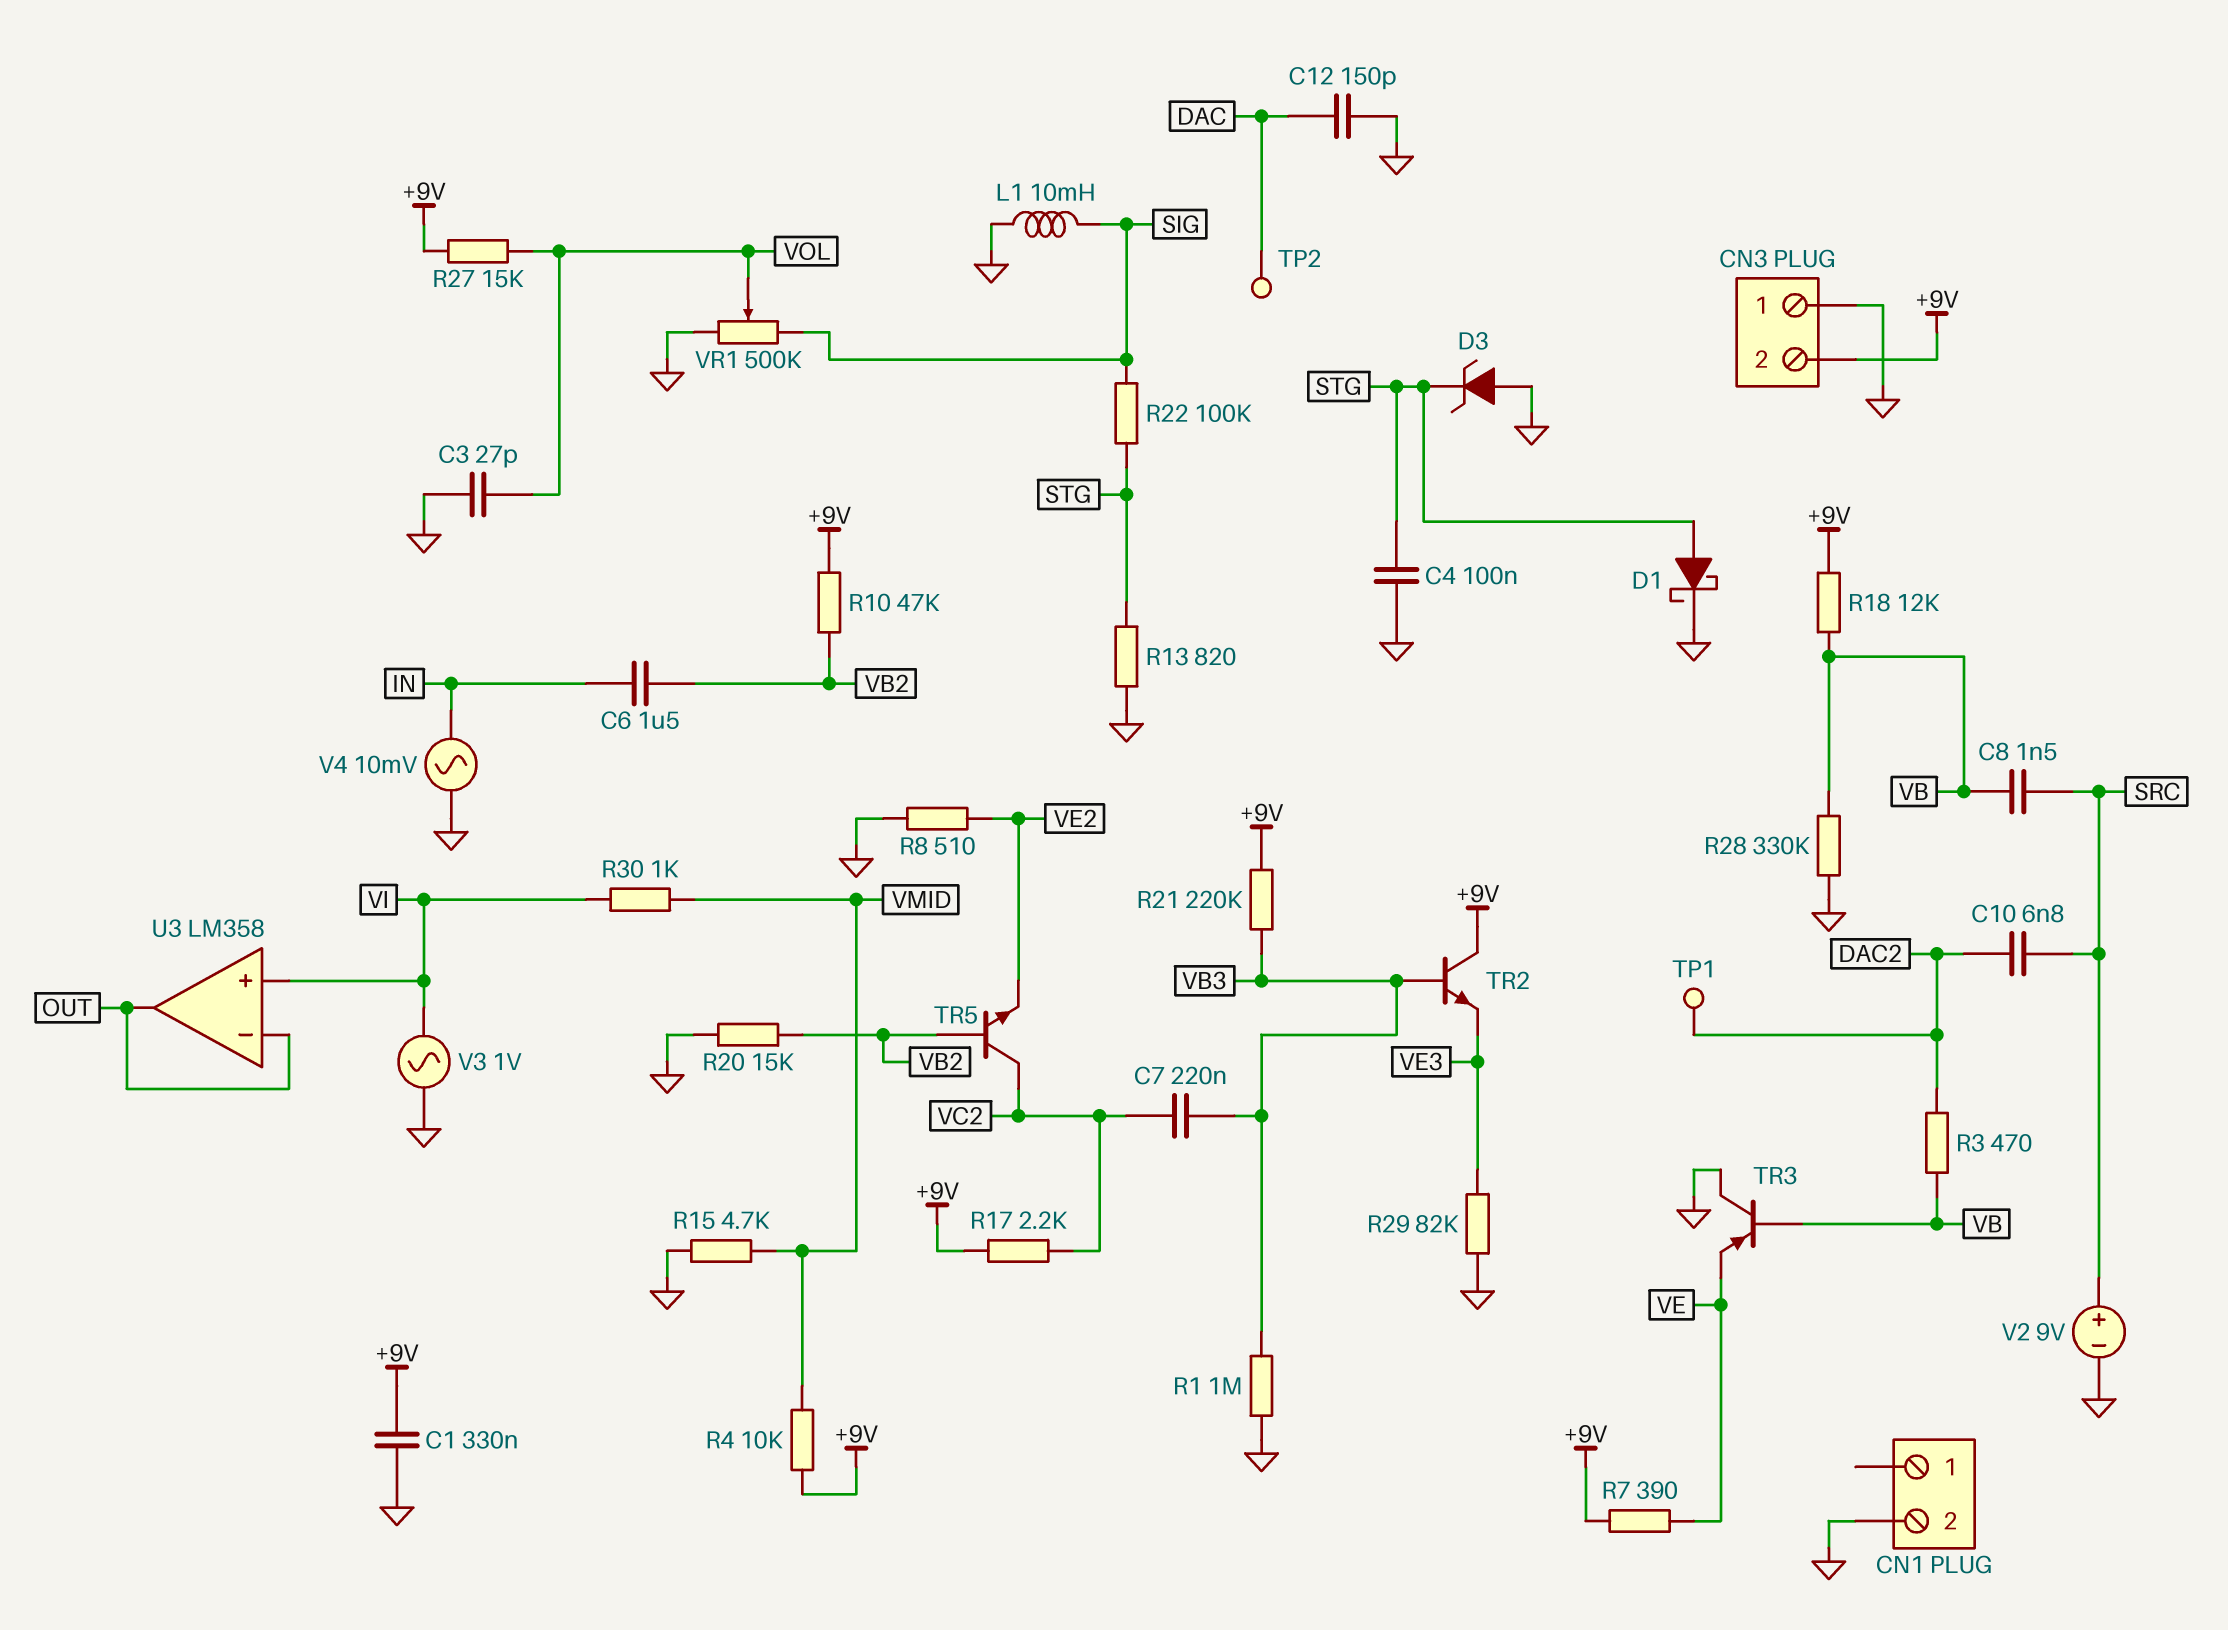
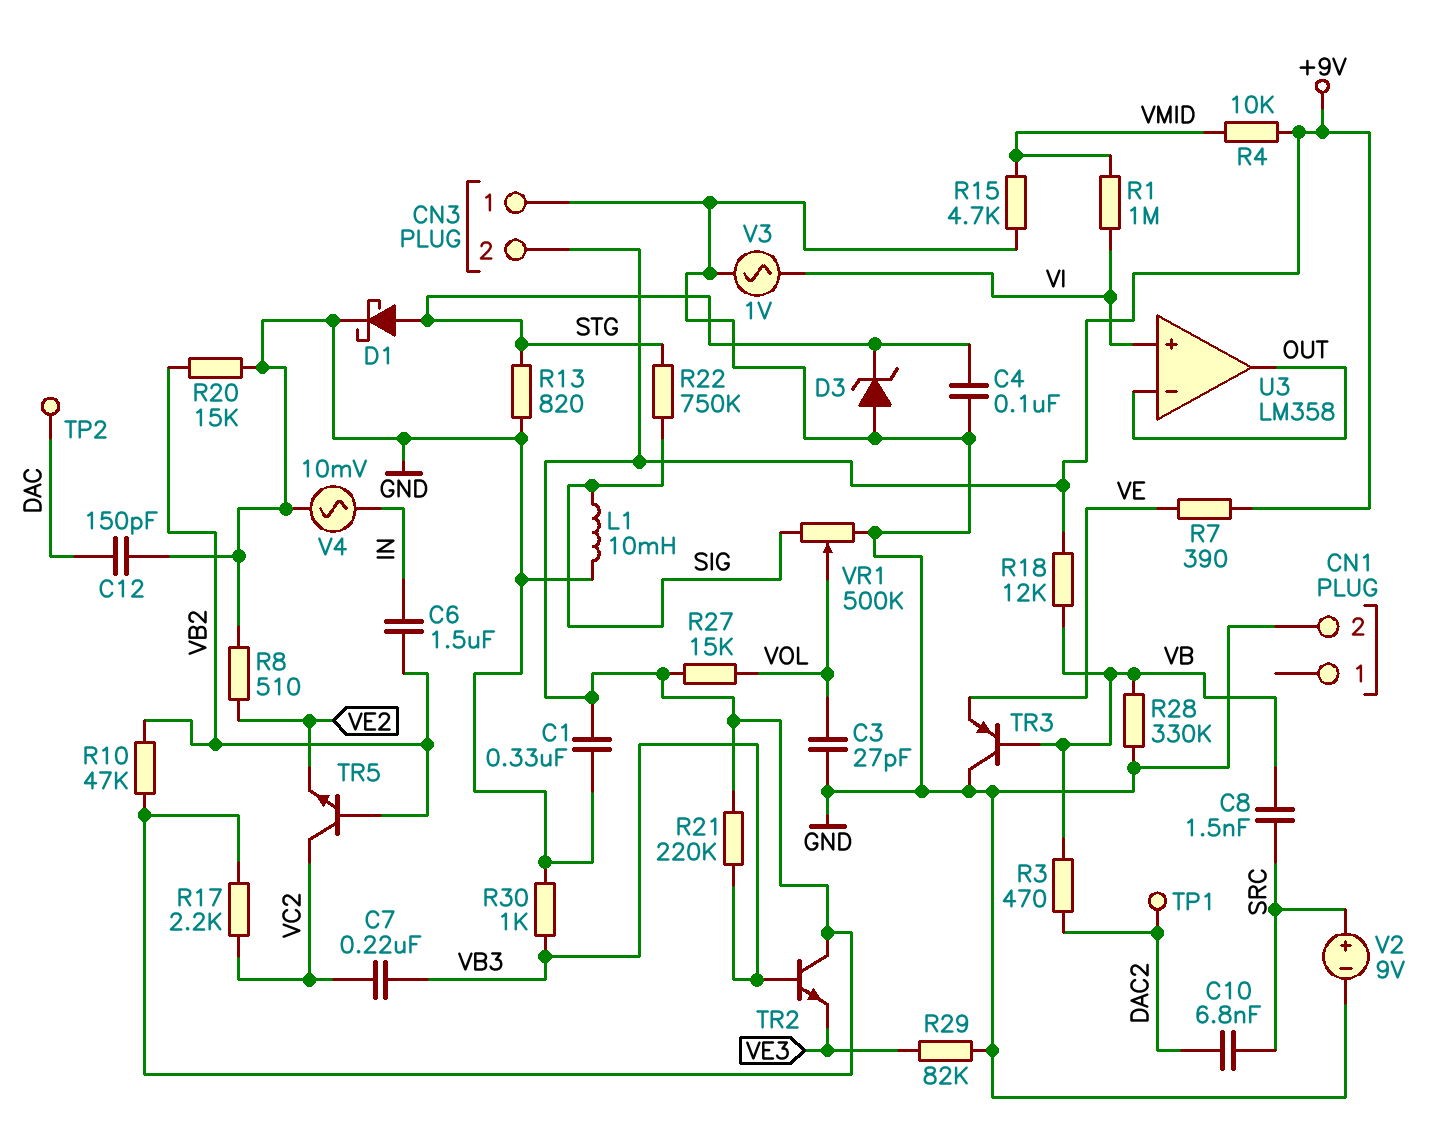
R1: 1M (GND, VB3) -> 1M (VI, VMID)
R22: 100k (SIG, STG) -> 750k (SIG, STG)
R30: 1k (VI, VMID) -> 1k (GND, VB3)

